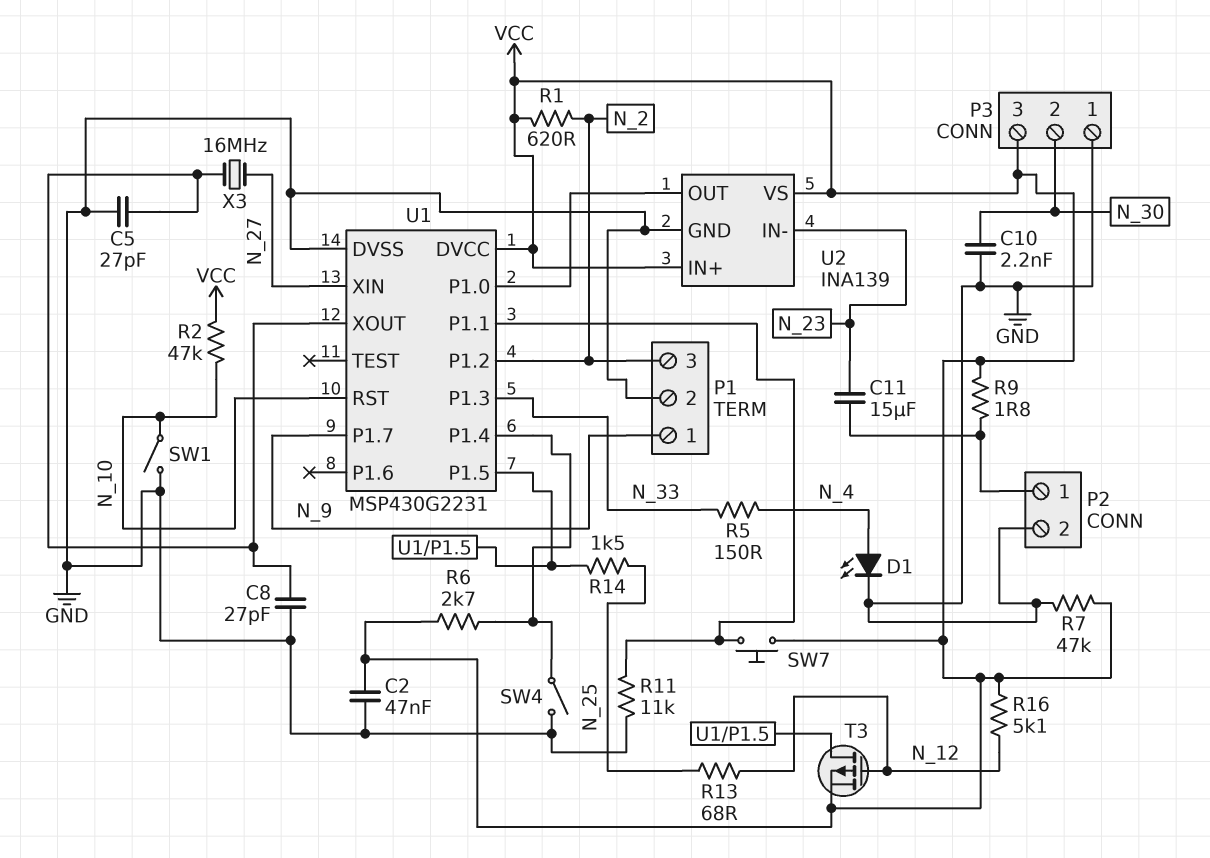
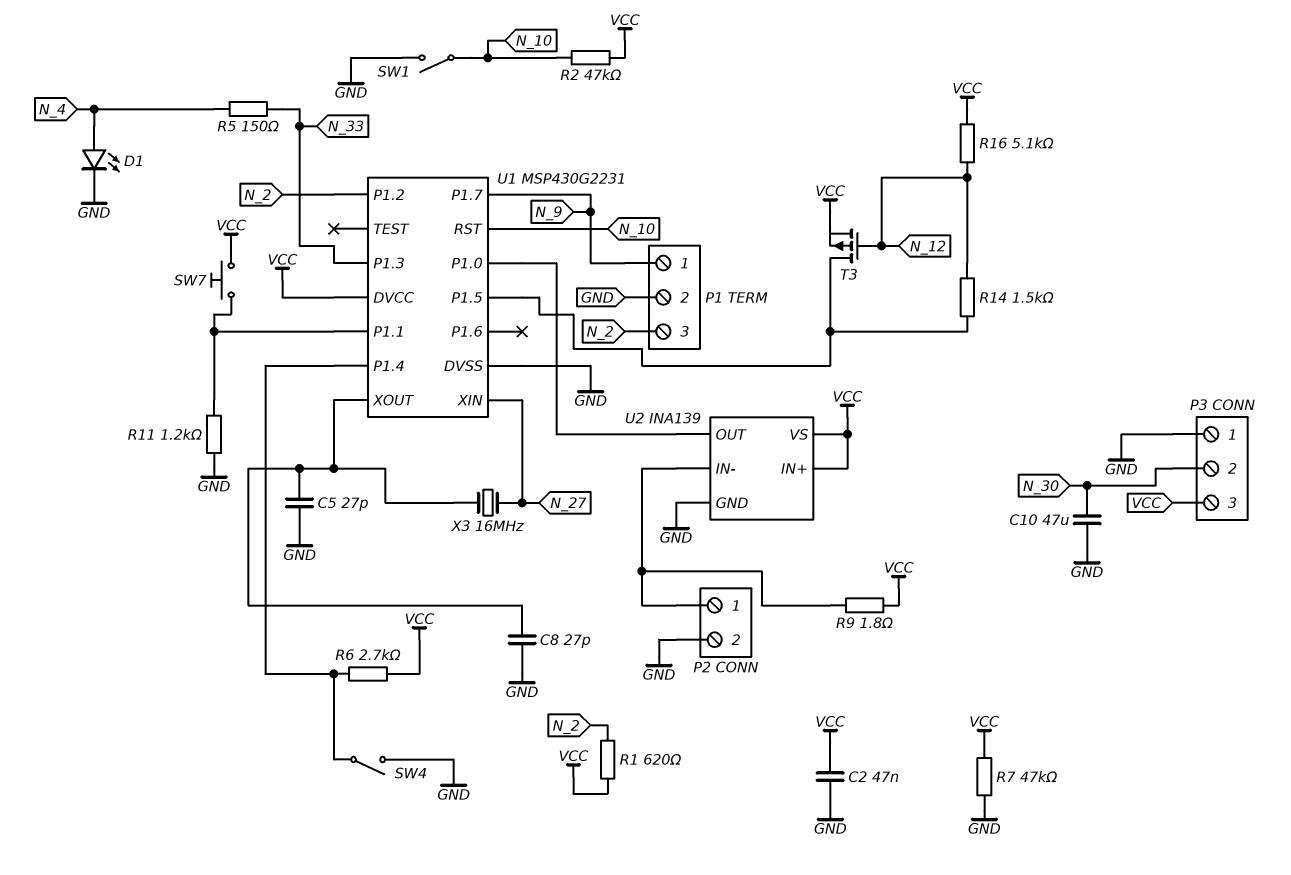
C10: 2.2nF (GND, N_30) -> 47uF (GND, N_30)
C11: 15uF (N_23, P2/1) -> none
R11: 11k (GND, U1/P1.1) -> 1.2k (GND, U1/P1.1)
R13: 68 (N_12, N_25) -> none
R14: 1.5k (N_25, U1/P1.5) -> 1.5k (N_12, U1/P1.5)
U2 pin IN-: N_23 -> P2/1

